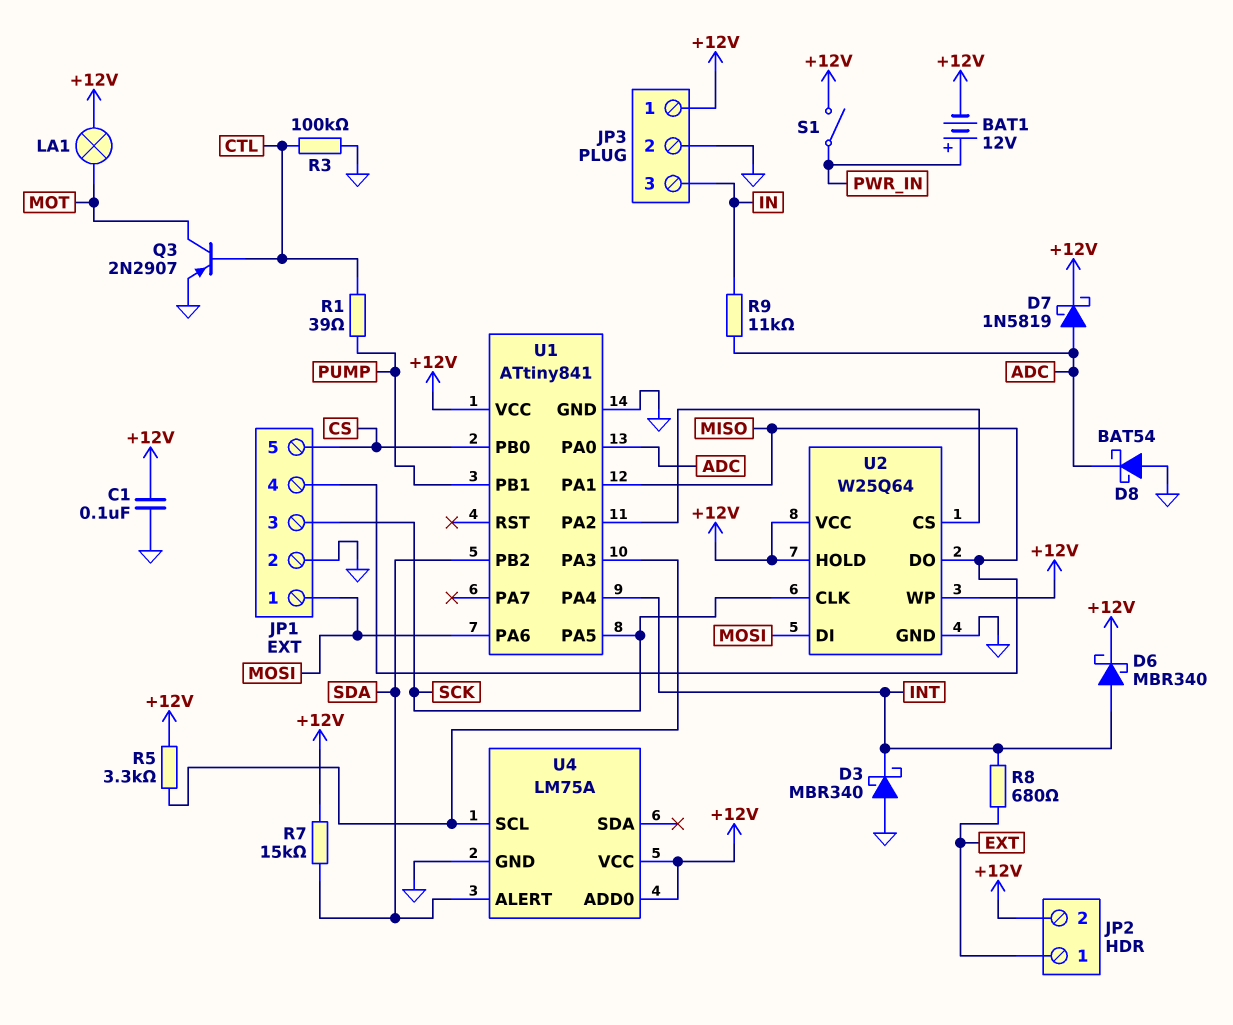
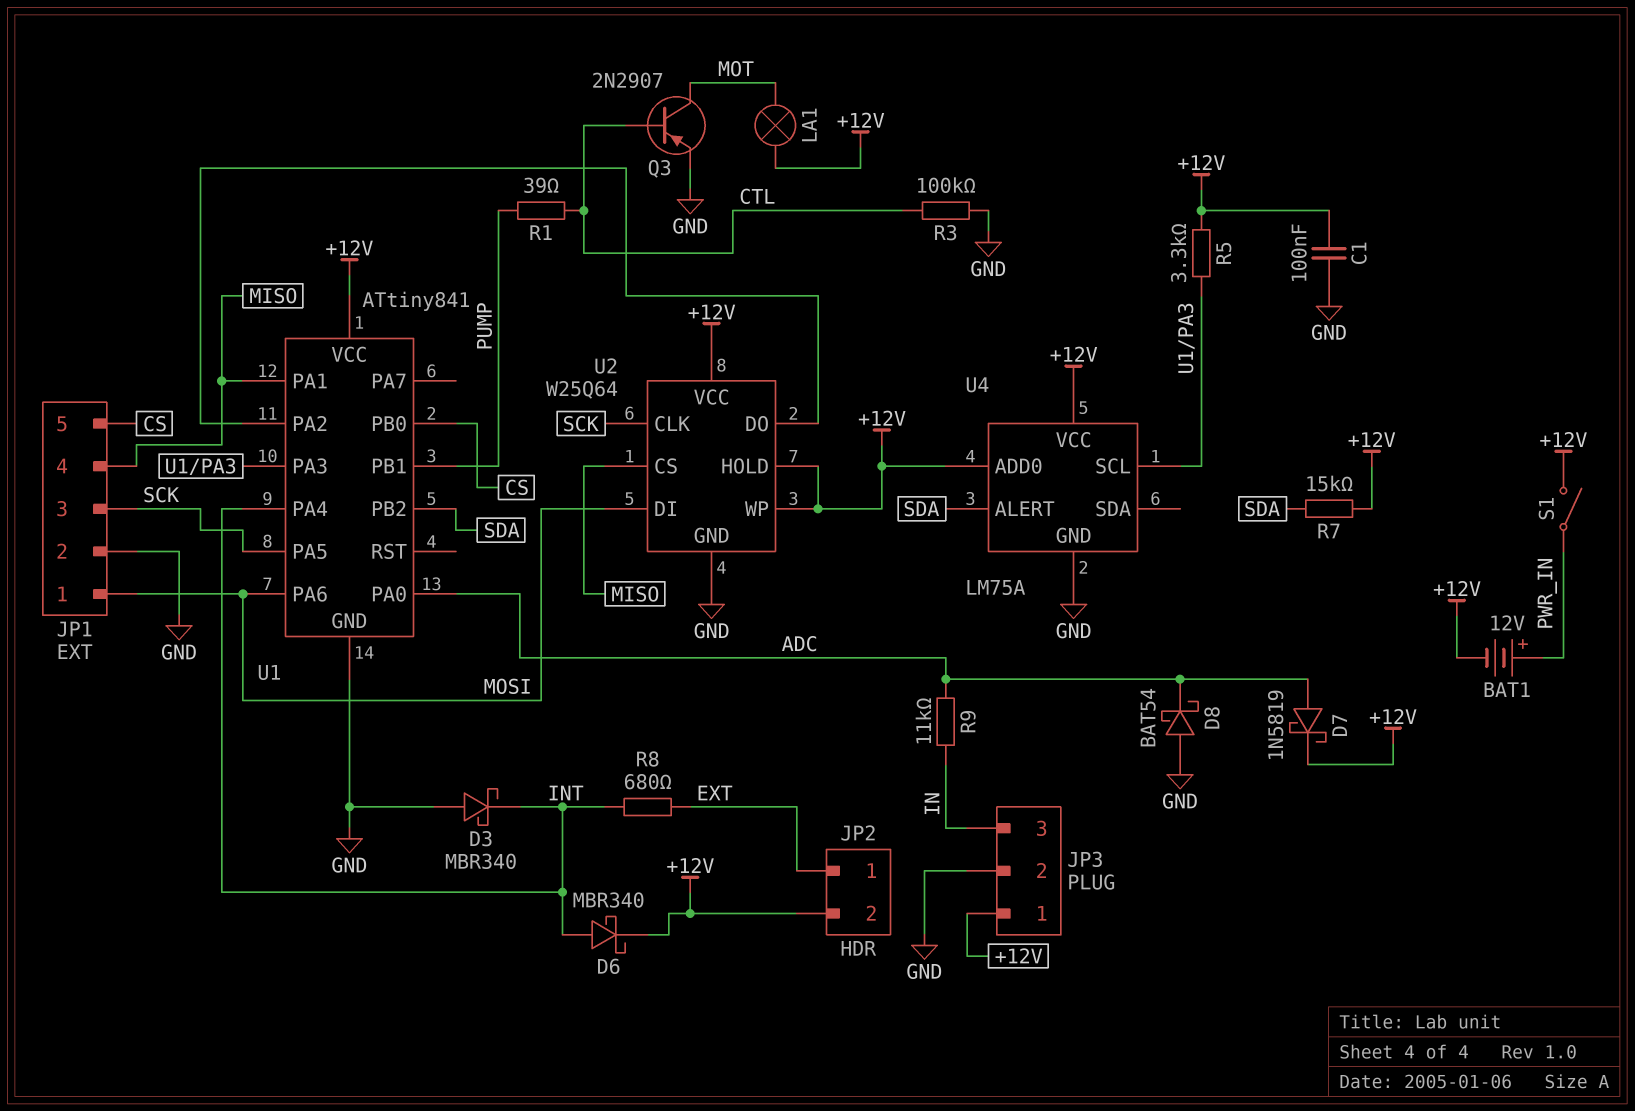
U2 pin CS: U1/PA2 -> MISO
U2 pin DO: MISO -> U1/PA2

